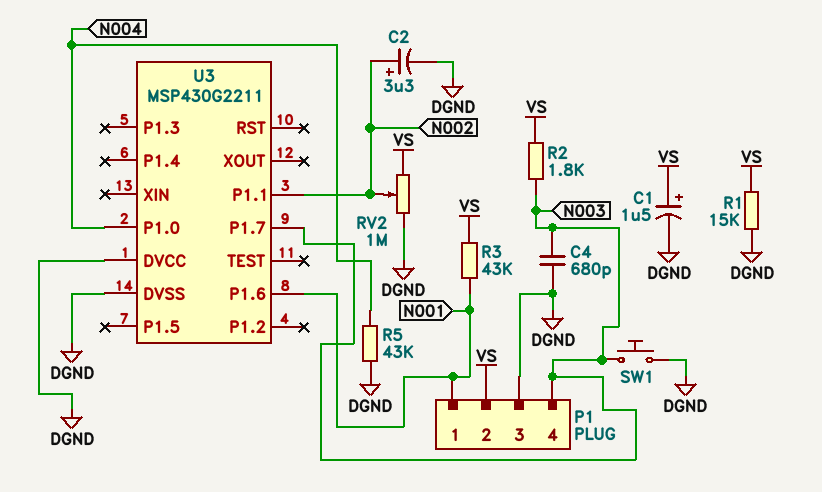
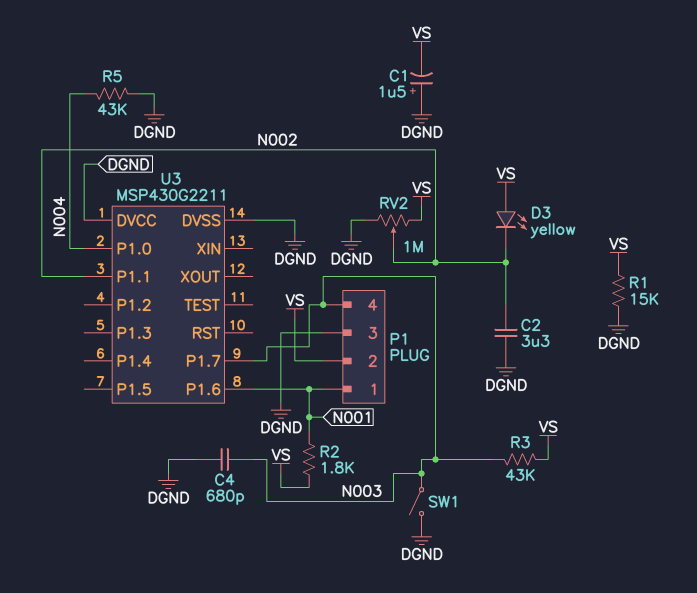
C1: 1.5uF (plus VS, minus DGND) -> 1.5uF (plus DGND, minus VS)
C2: 3.3uF (plus N002, minus DGND) -> 3.3uF (DGND, N002)
D3: none -> LED yellow (A VS, K N002)
R2: 1.8k (N003, VS) -> 1.8k (N001, VS)
R3: 43k (N001, VS) -> 43k (N003, VS)
SW1: button (DGND, N003) -> switch (DGND, N003)

